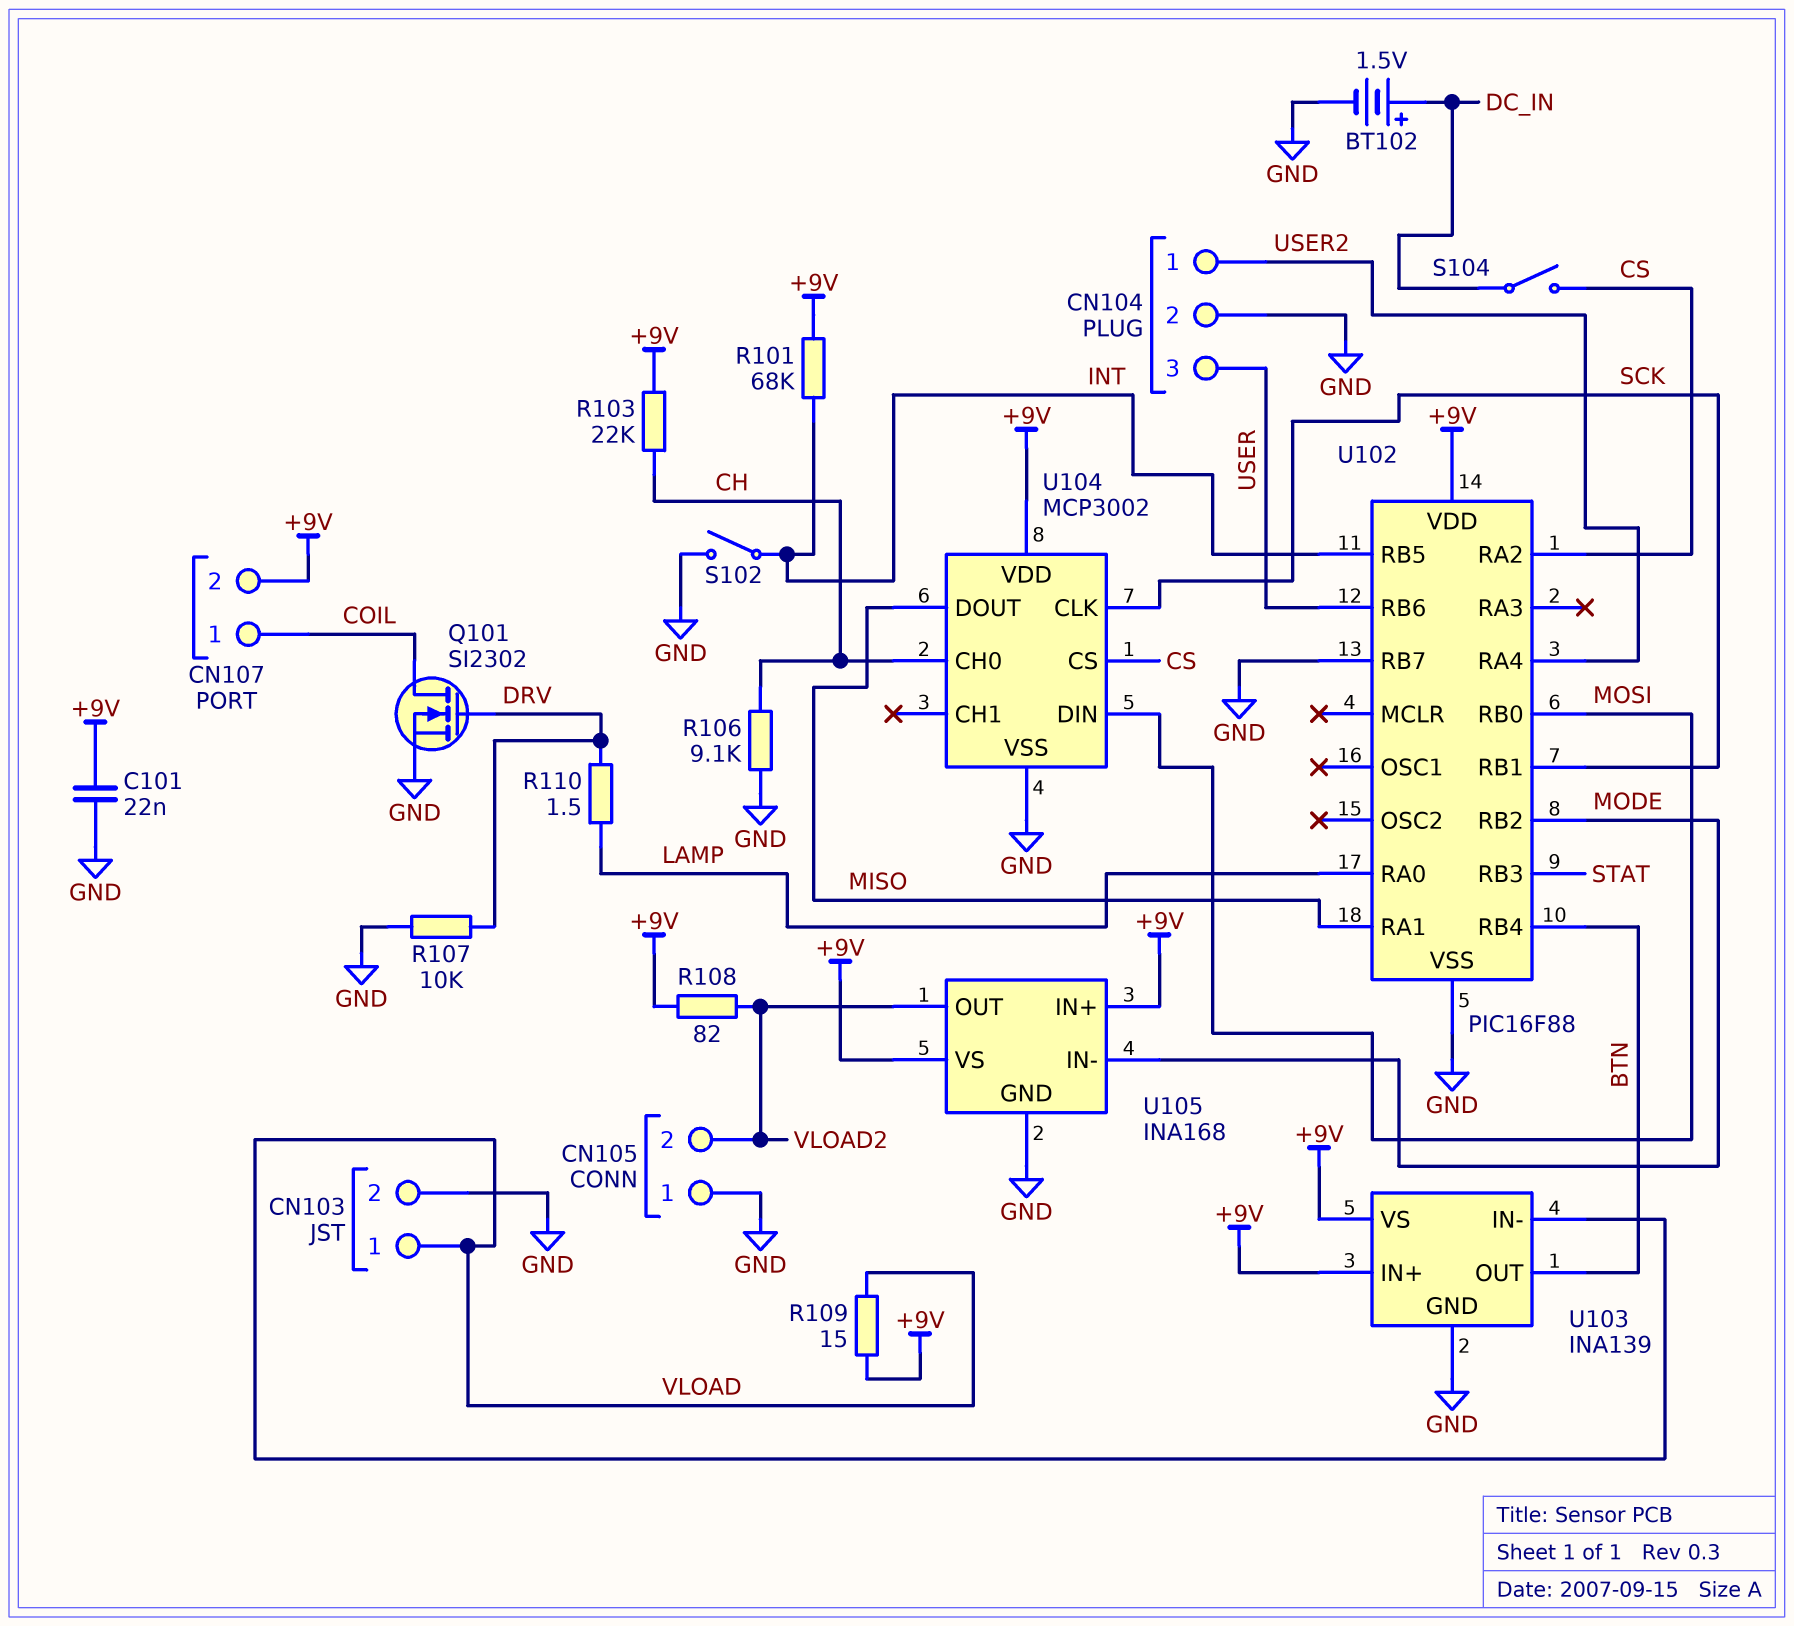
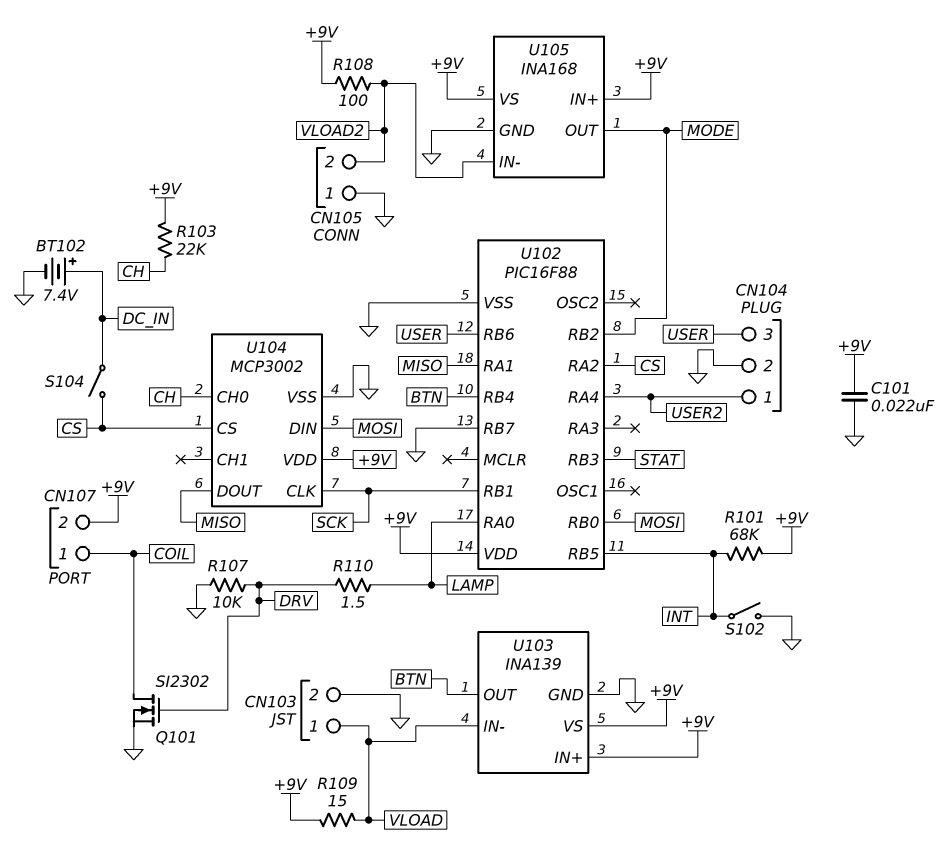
BT102: 1.5V (plus DC_IN, minus GND) -> 7.4V (plus DC_IN, minus GND)
R106: 9.1k (CH, GND) -> none
R108: 82 (+9V, VLOAD2) -> 100 (+9V, VLOAD2)
U105 pin IN-: MODE -> VLOAD2
U105 pin OUT: VLOAD2 -> MODE

